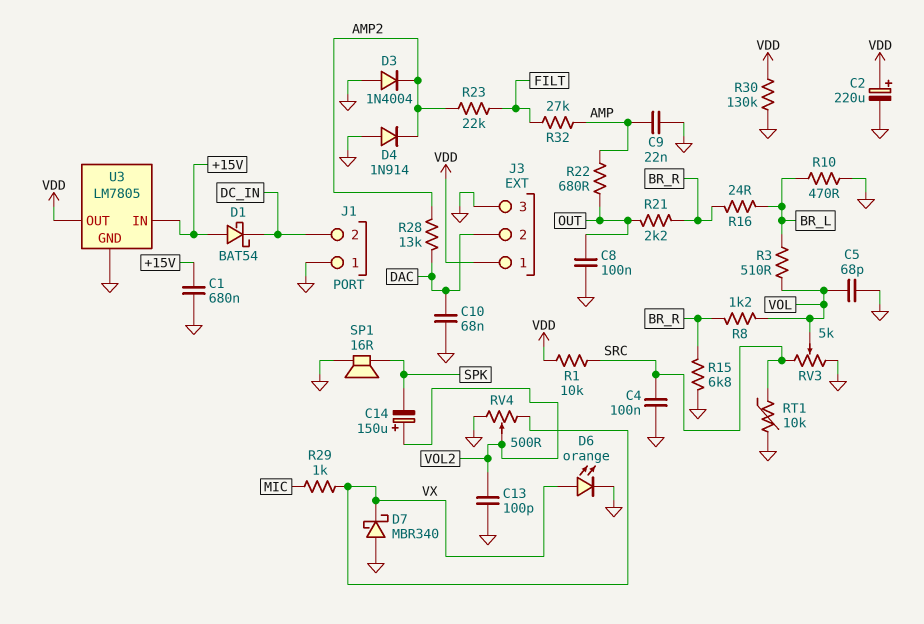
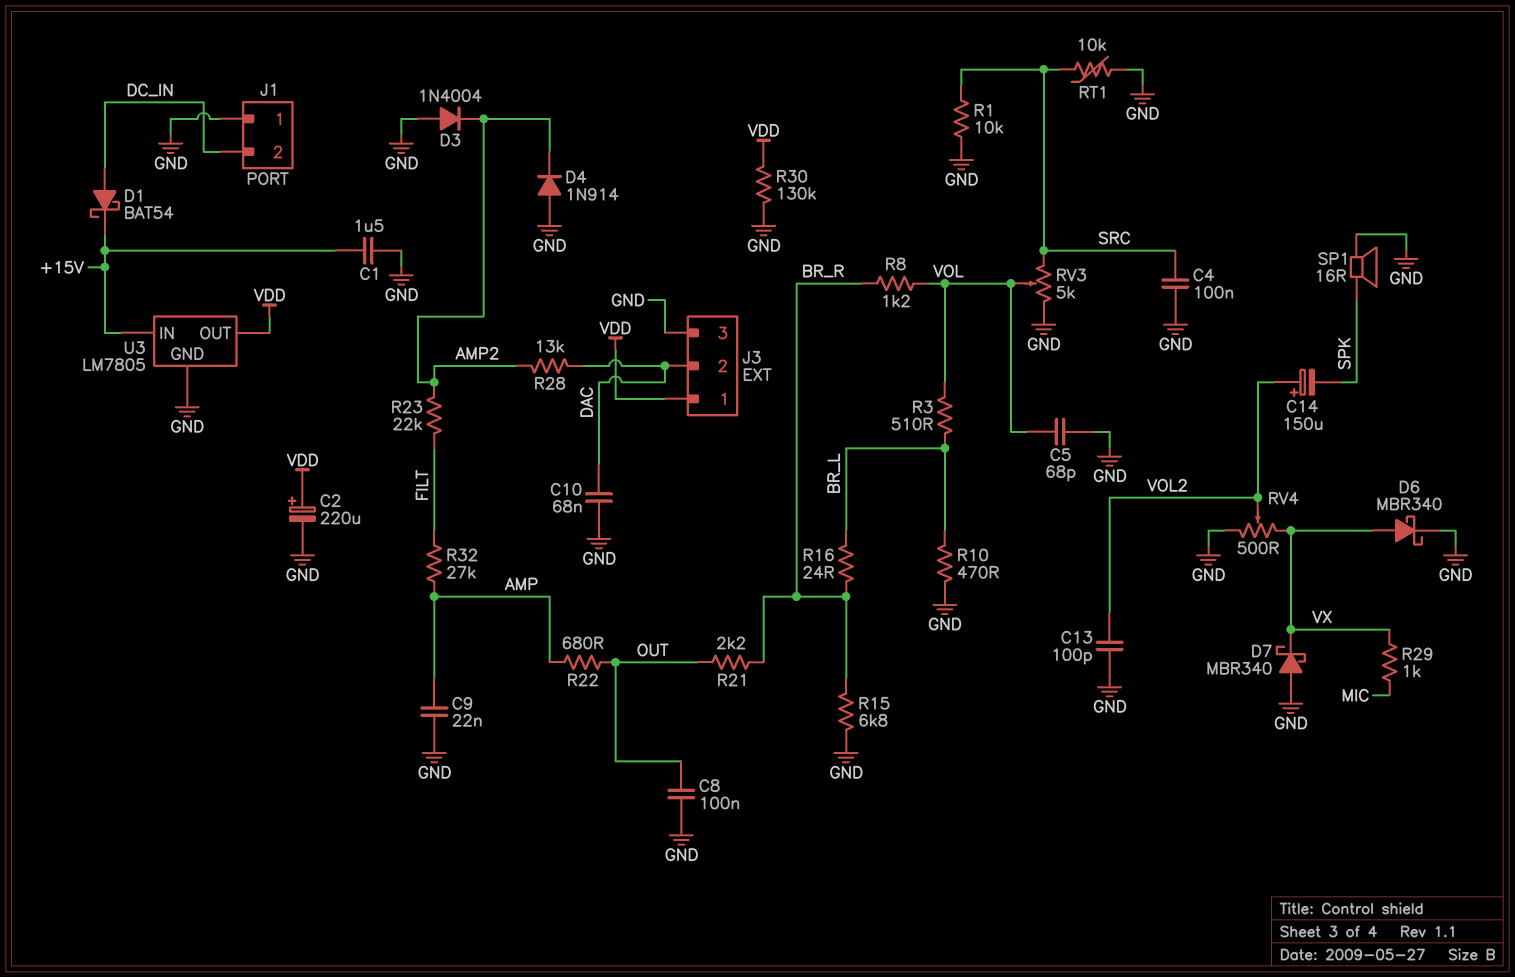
C1: 680nF (+15V, GND) -> 1.5uF (+15V, GND)
D1: schottky BAT54 (A +15V, K DC_IN) -> schottky BAT54 (A DC_IN, K +15V)
D6: LED orange (A VX, K GND) -> schottky MBR340 (A VX, K GND)
R1: 10k (SRC, VDD) -> 10k (GND, SRC)

